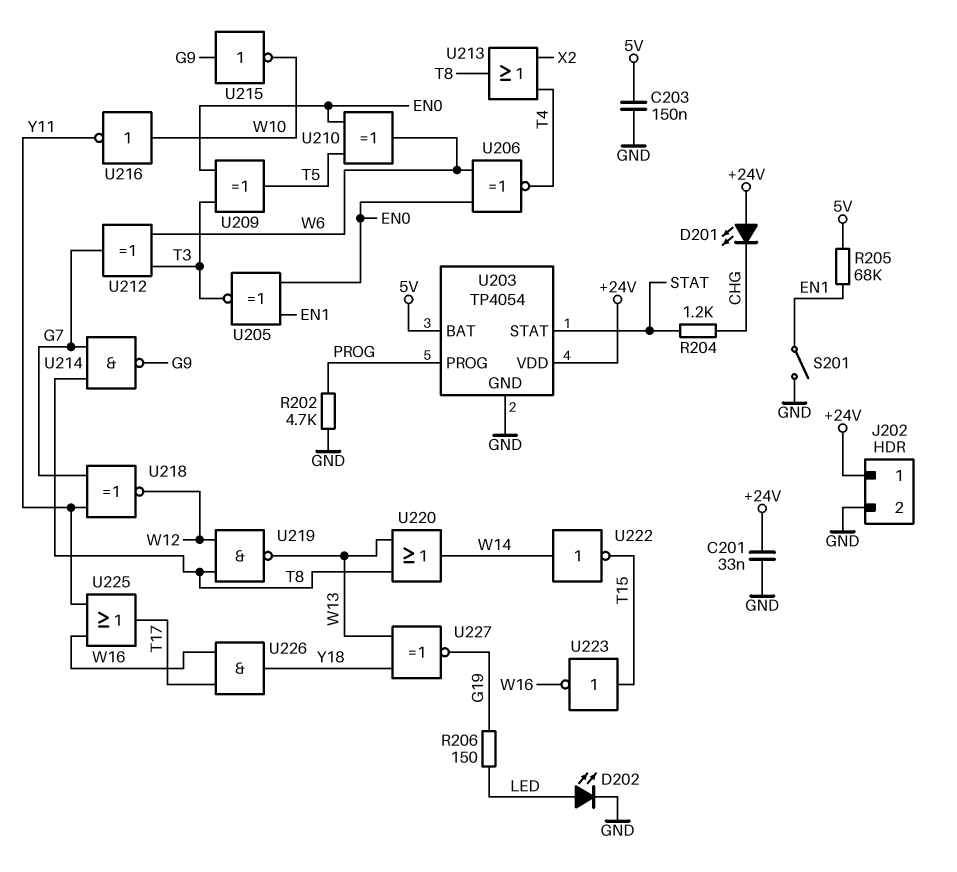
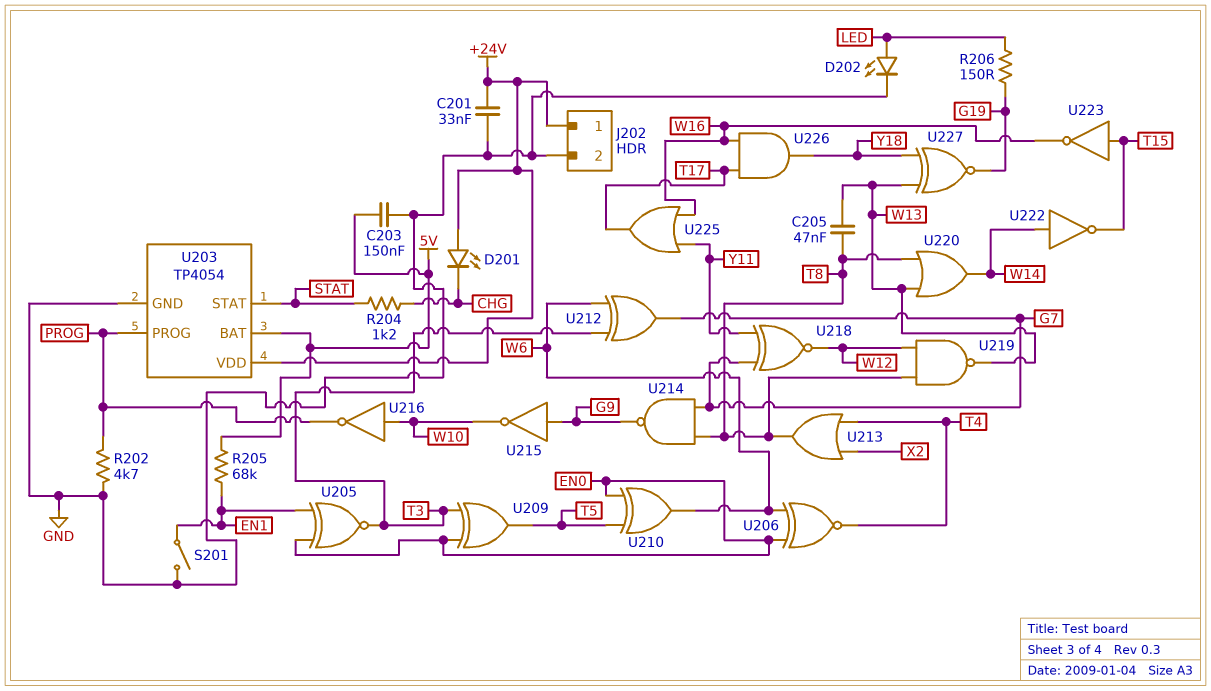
C205: none -> 47nF (T8, W13)
U216: NOT (in W10, out Y11) -> NOT (in W10, out PROG)

